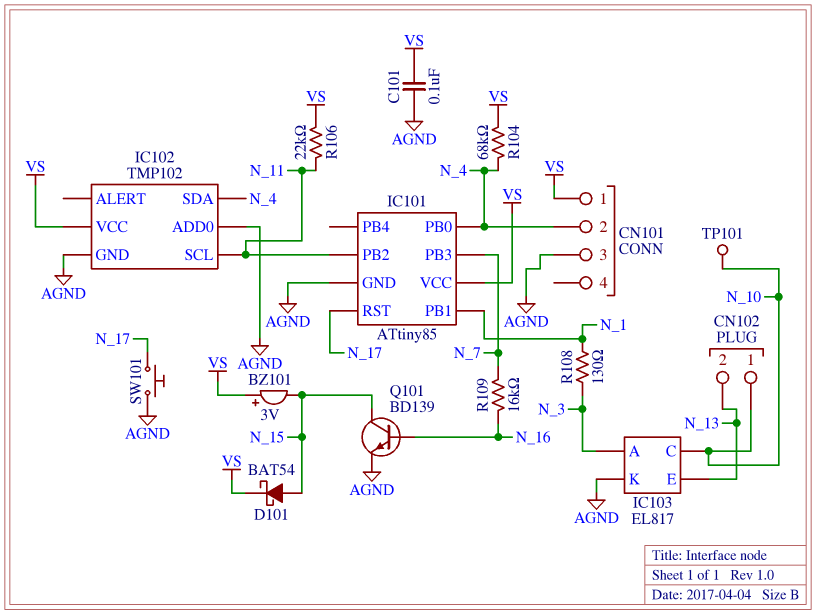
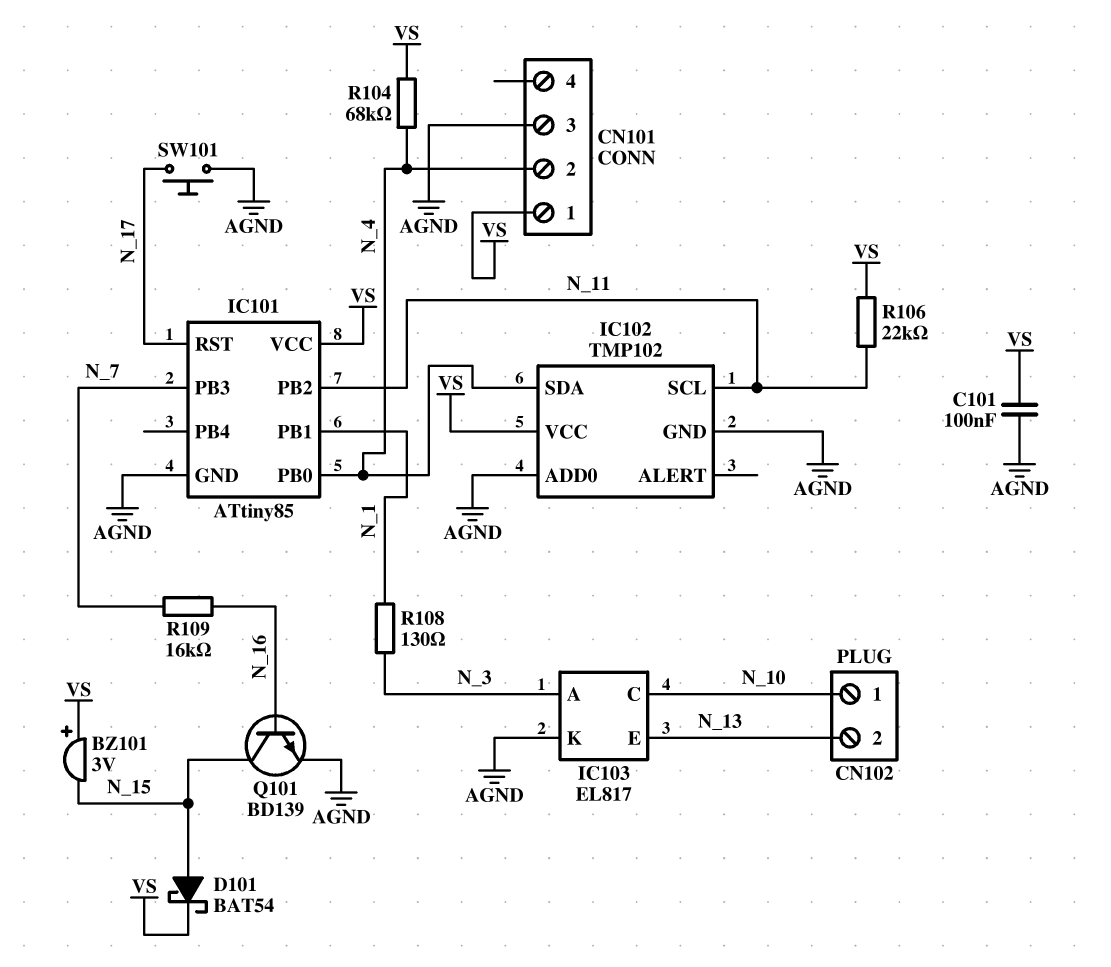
TP101: test point (N_10) -> none

